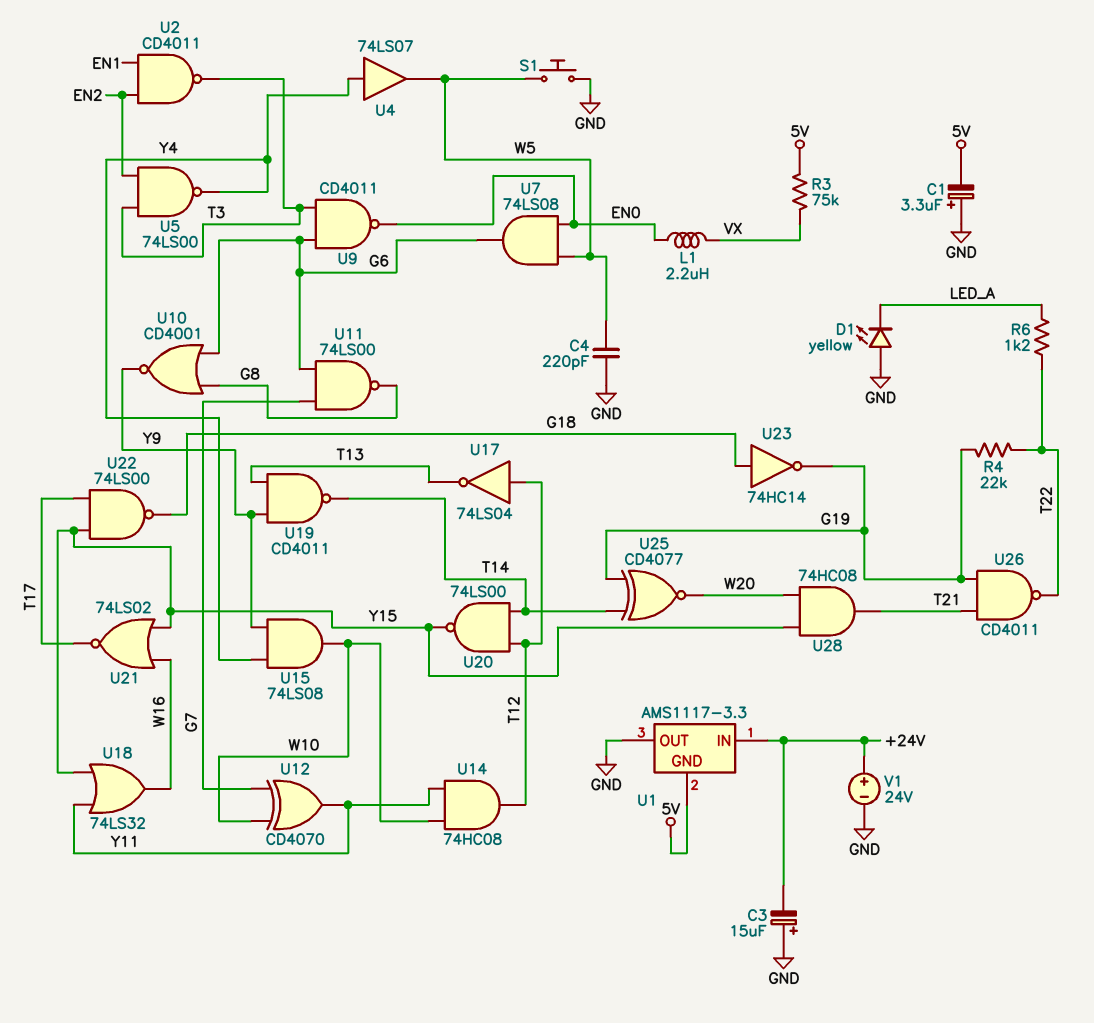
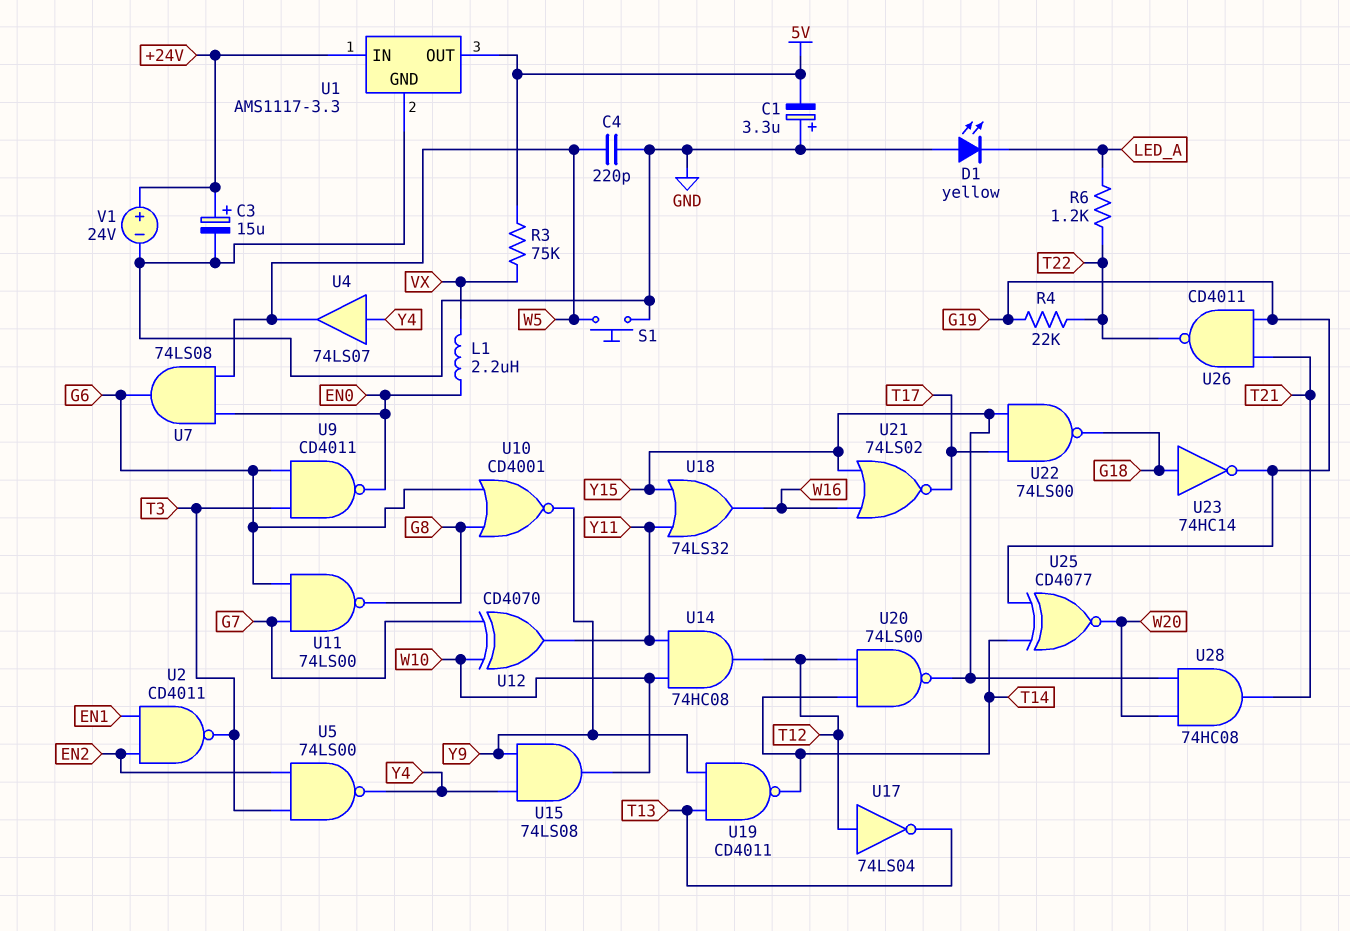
C3: 15uF (plus GND, minus +24V) -> 15uF (plus +24V, minus GND)
U1 pin GND: 5V -> GND
U1 pin OUT: GND -> 5V

